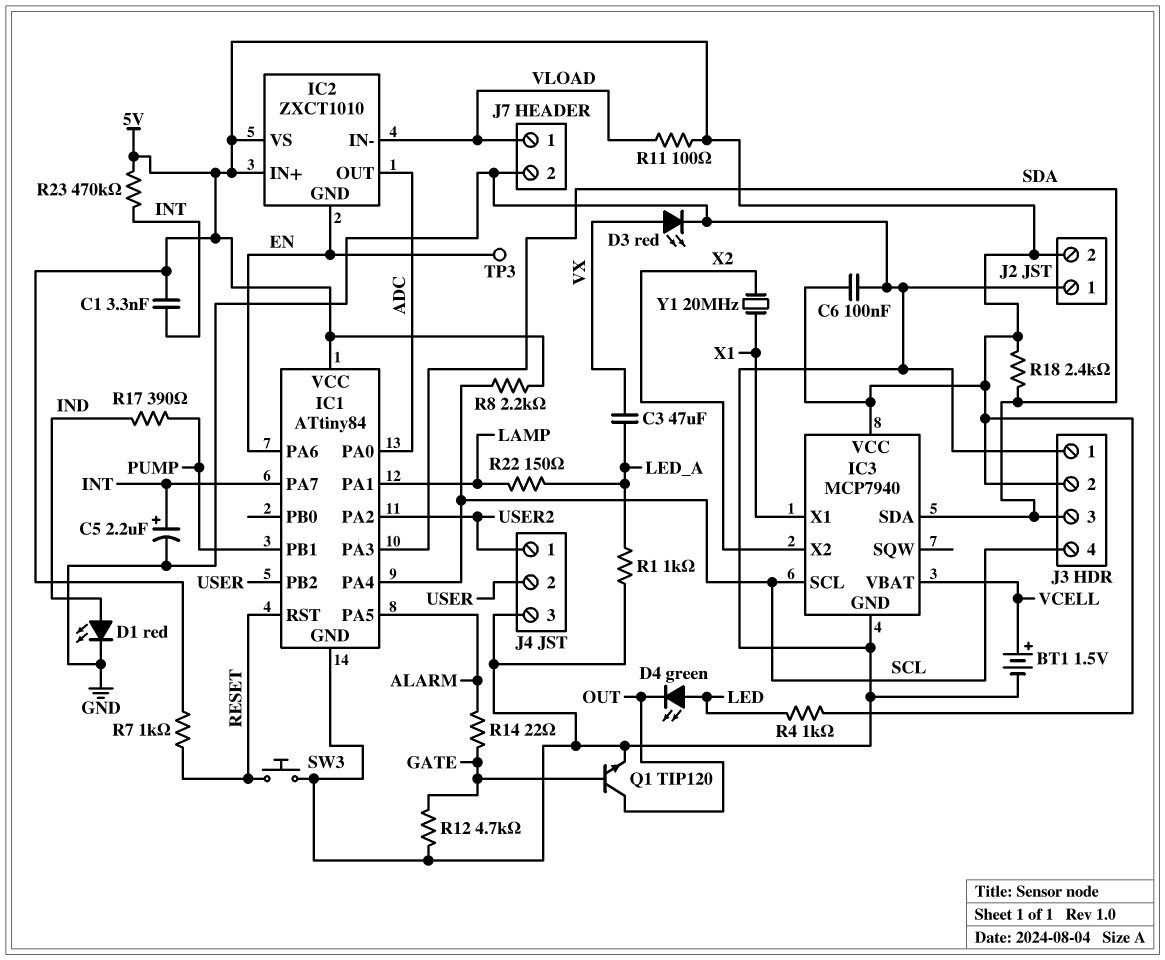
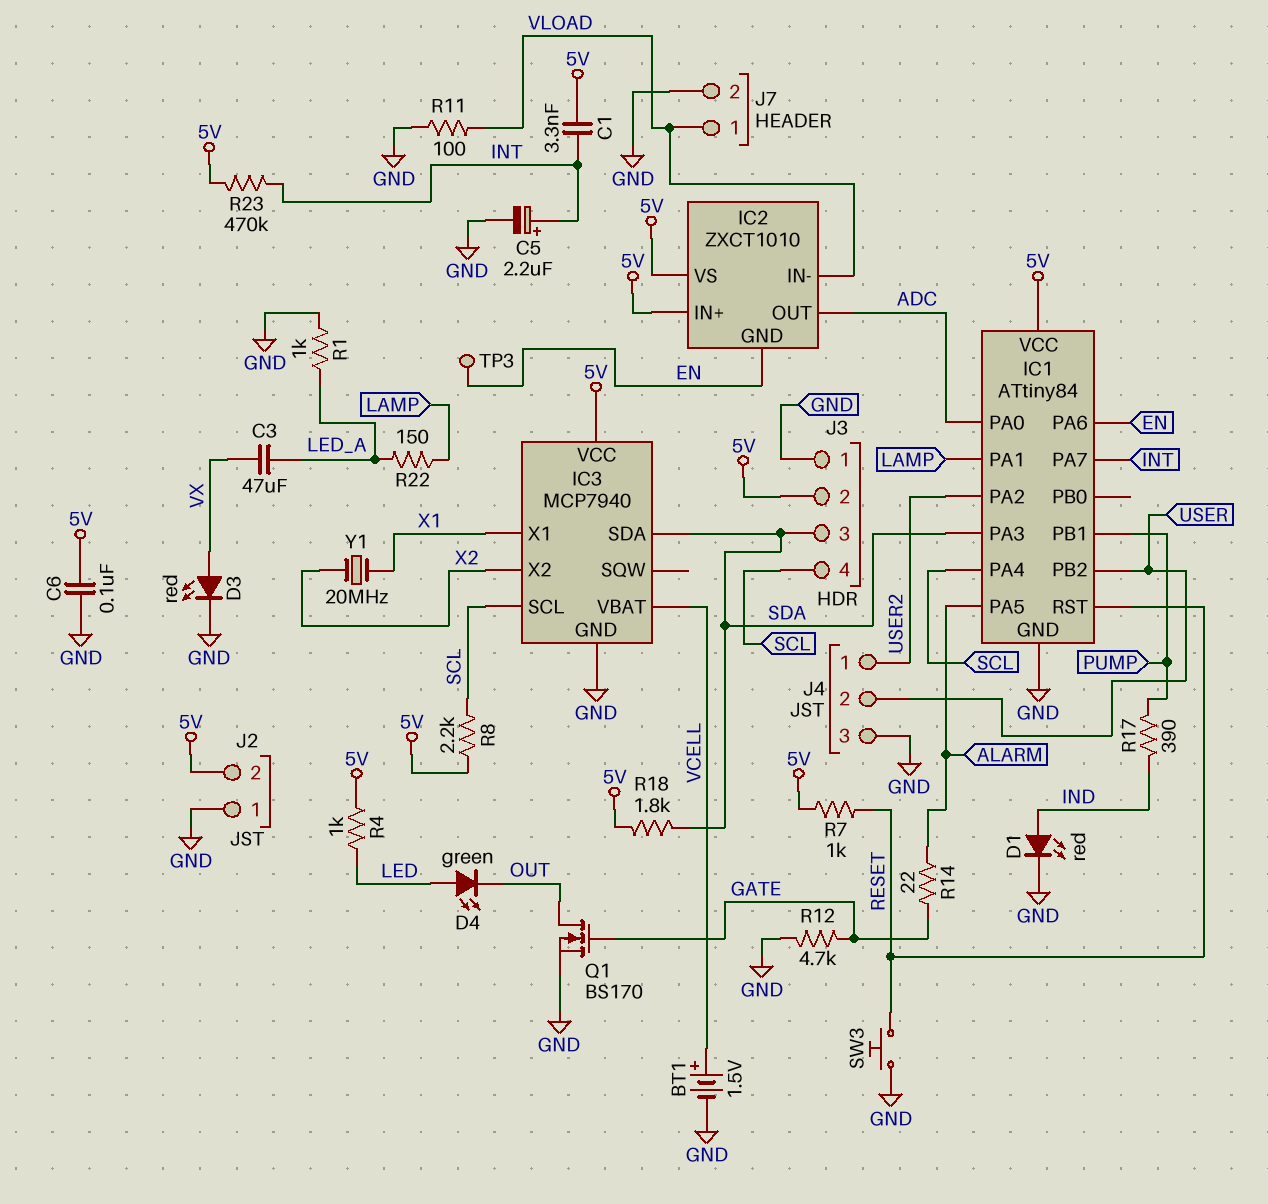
Q1: NPN TIP120 (B GATE, C OUT, E GND) -> NMOS BS170 (G GATE, D OUT, S GND)
R11: 100 (5V, VLOAD) -> 100 (GND, VLOAD)
R18: 2.4k (5V, SDA) -> 1.8k (5V, SDA)

